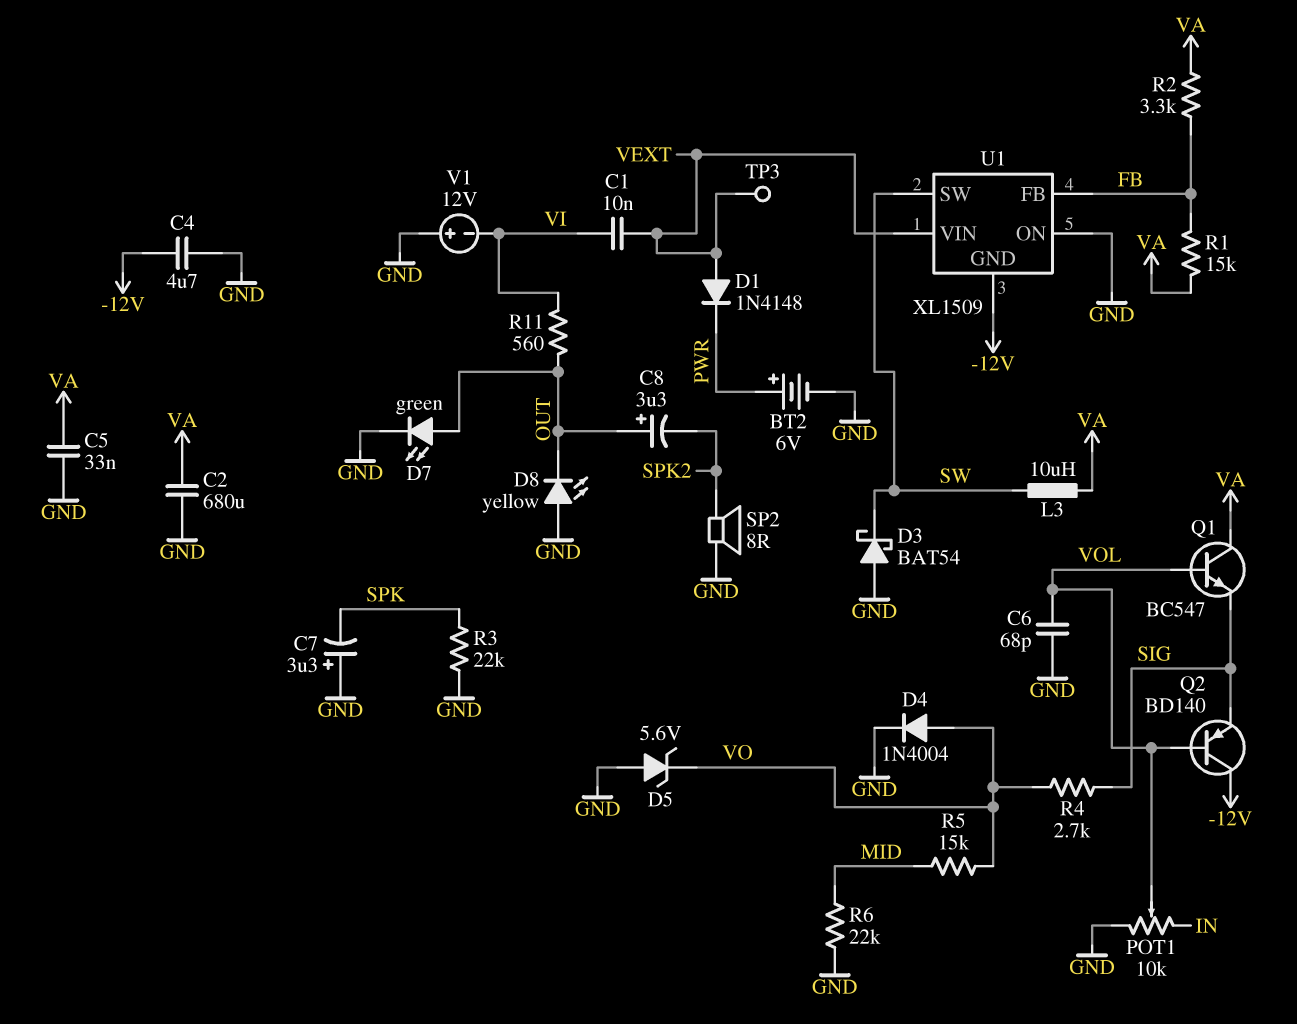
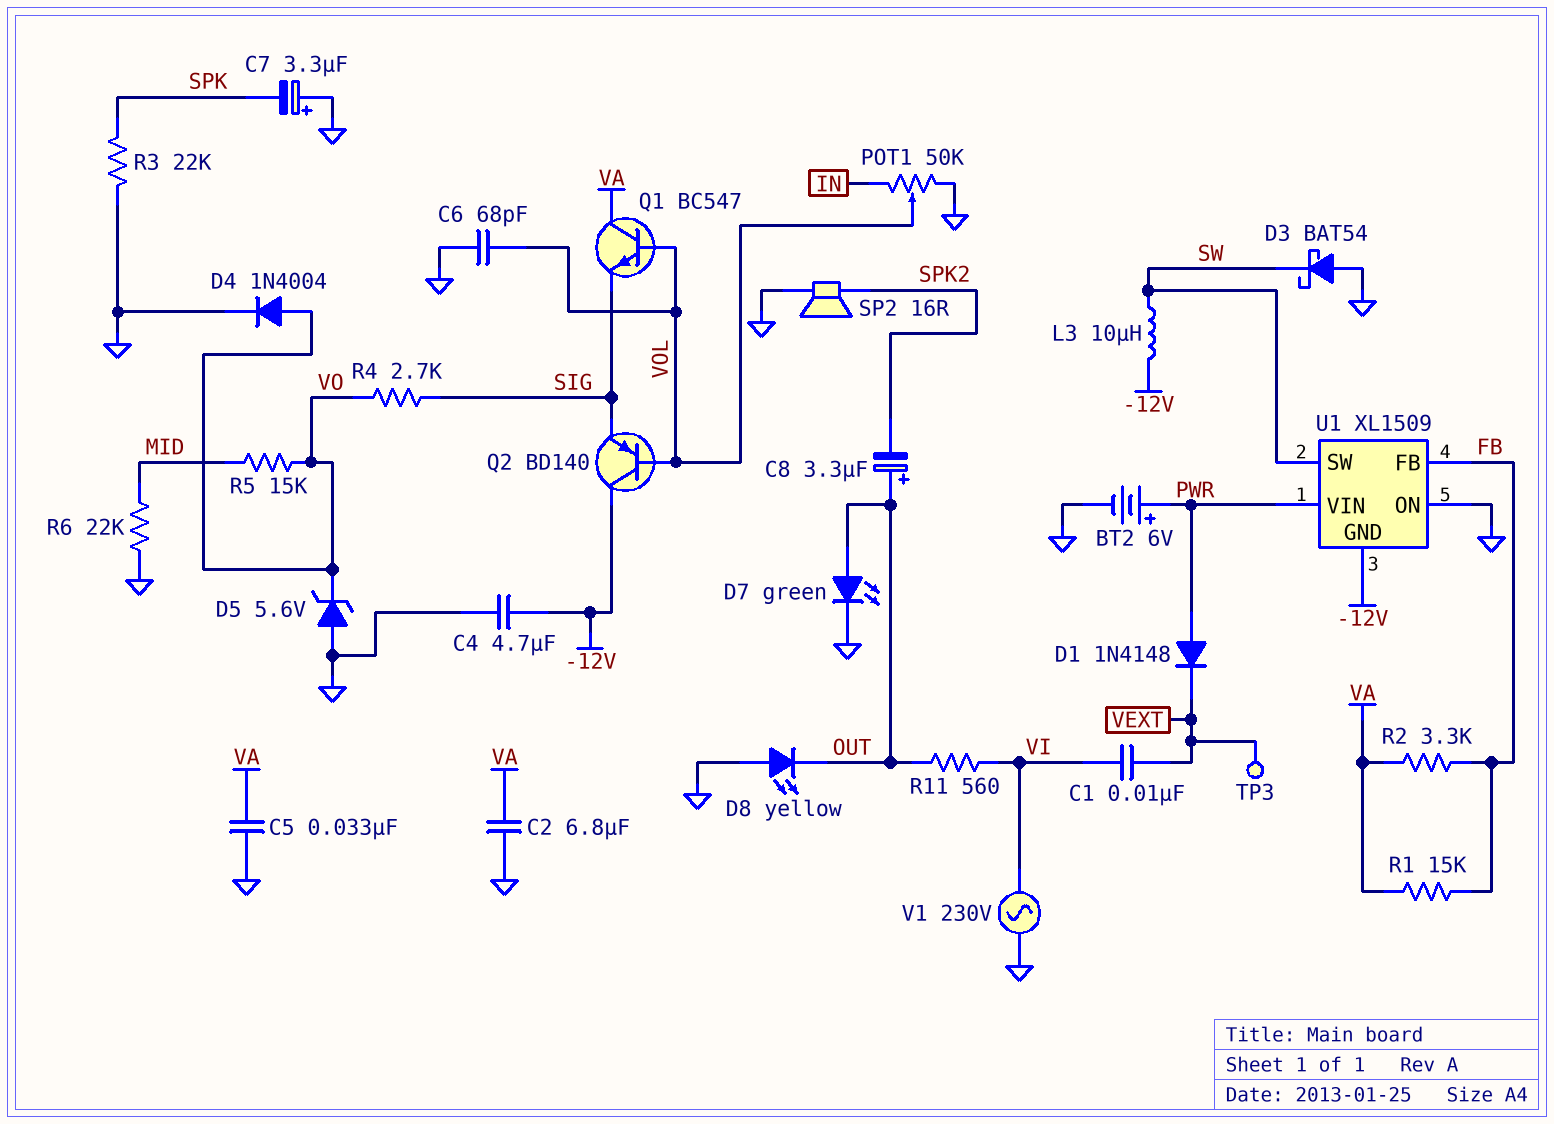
C2: 680uF (GND, VA) -> 6.8uF (GND, VA)
D1: diode 1N4148 (A VEXT, K PWR) -> diode 1N4148 (A PWR, K VEXT)
L3: 10uH (SW, VA) -> 10uH (-12V, SW)
POT1: 10k (GND, IN, wiper VOL) -> 50k (GND, IN, wiper VOL)
SP2: speaker 8R (GND, SPK2) -> speaker 16R (GND, SPK2)
U1 pin VIN: VEXT -> PWR
V1: 12V (plus GND, minus VI) -> AC 230V (GND, VI)

